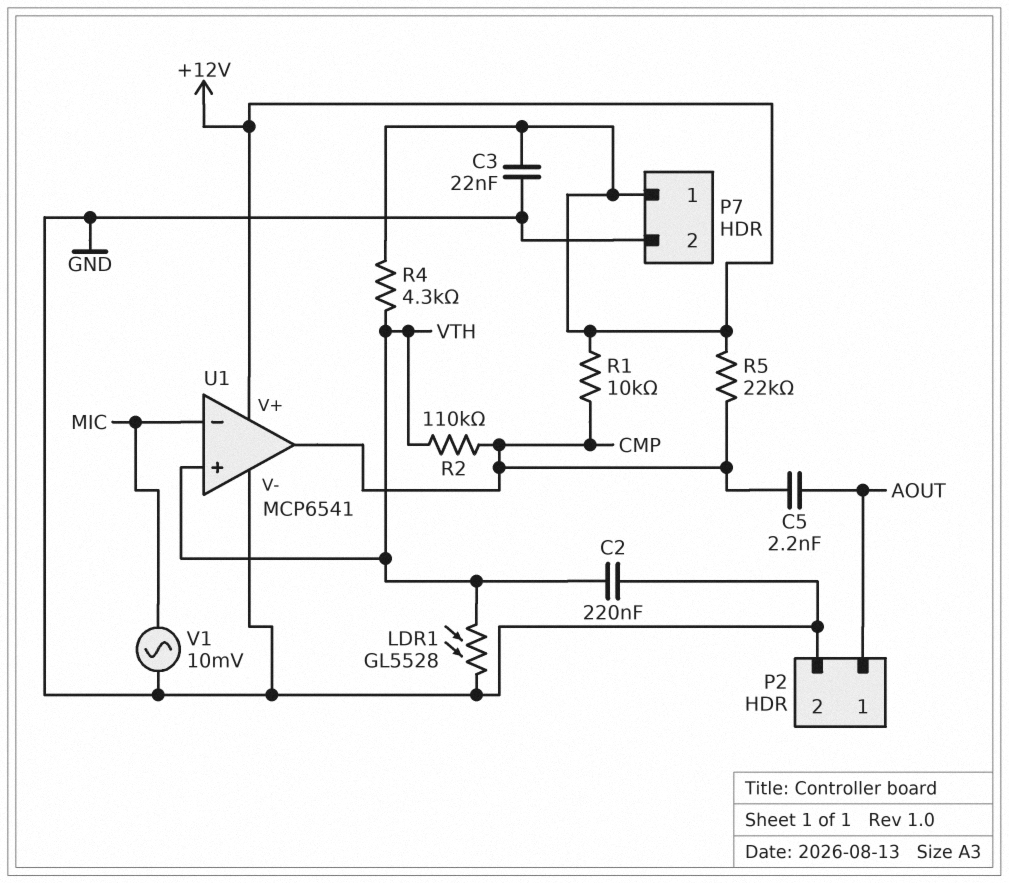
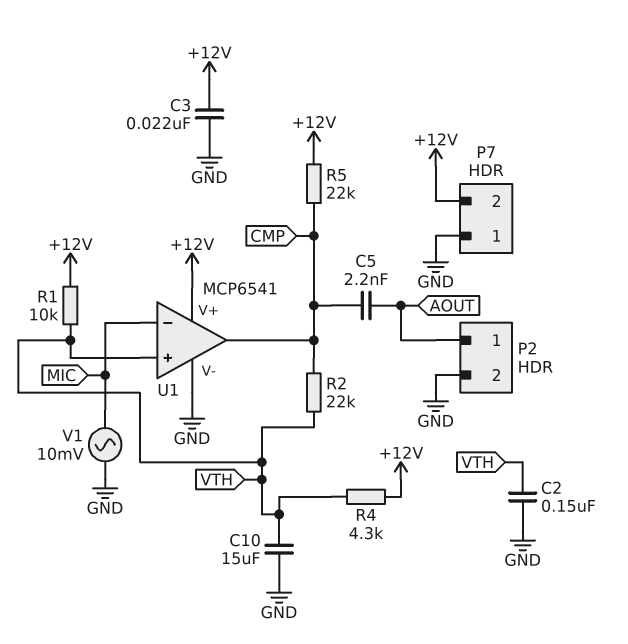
C2: 220nF (GND, VTH) -> 150nF (GND, VTH)
C10: none -> 15uF (GND, VTH)
LDR1: GL5528 (GND, VTH) -> none
P7 pin 1: +12V -> GND
P7 pin 2: GND -> +12V
R1: 10k (+12V, CMP) -> 10k (+12V, VTH)
R2: 110k (CMP, VTH) -> 22k (CMP, VTH)

